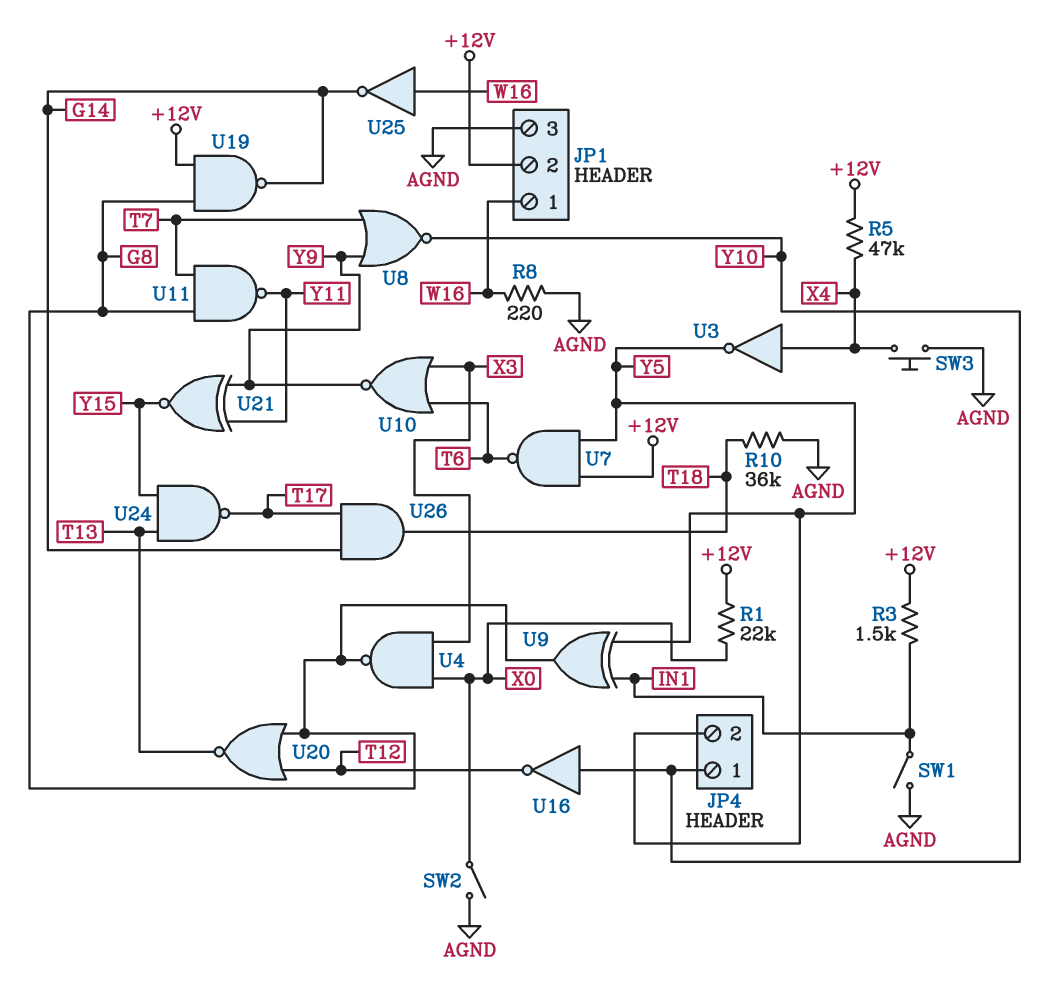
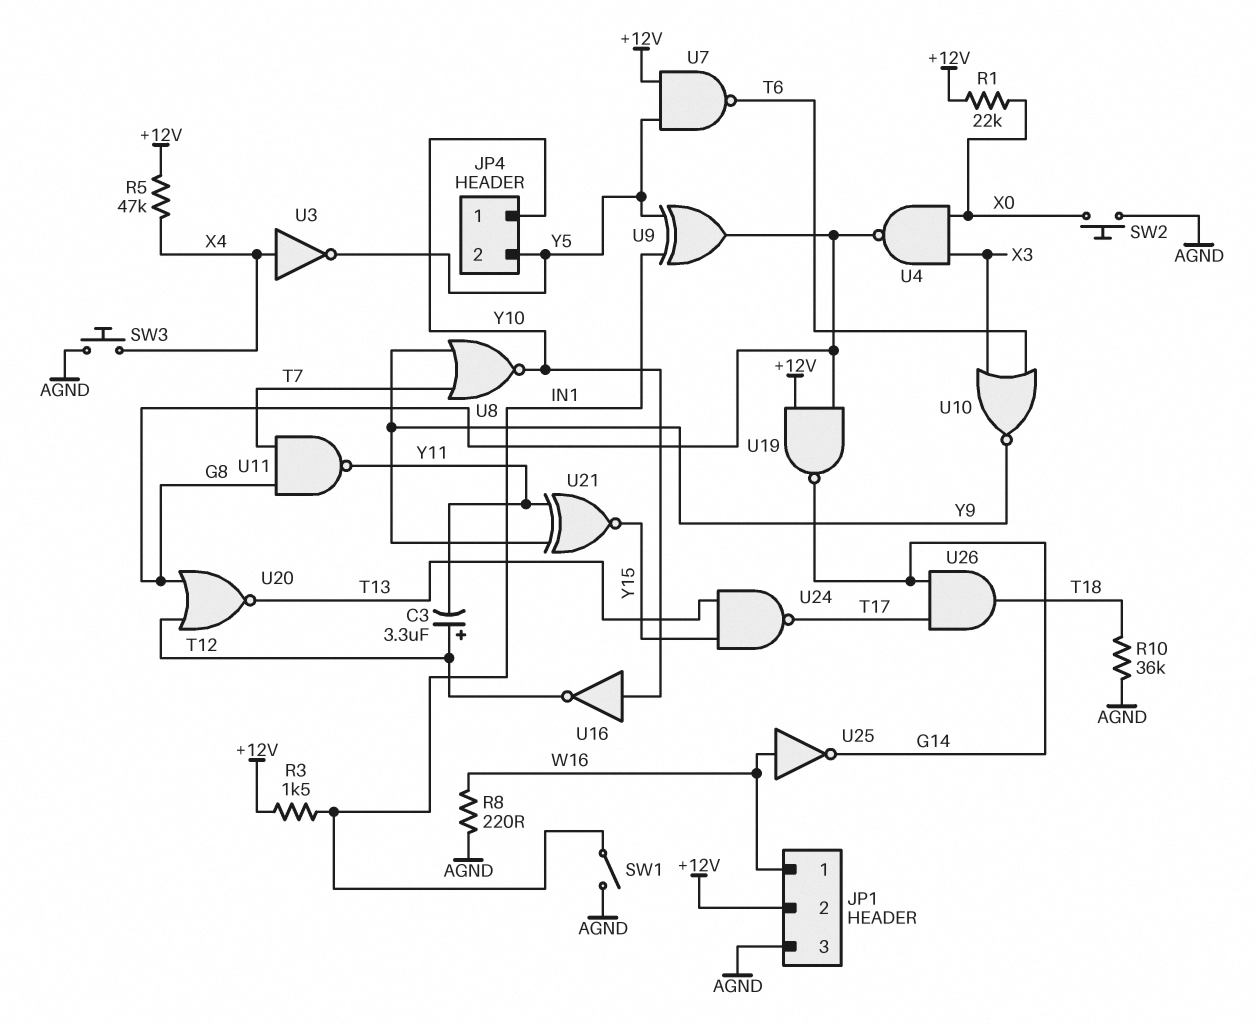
C3: none -> 3.3uF (plus T12, minus Y11)
SW2: switch (AGND, X0) -> button (AGND, X0)

